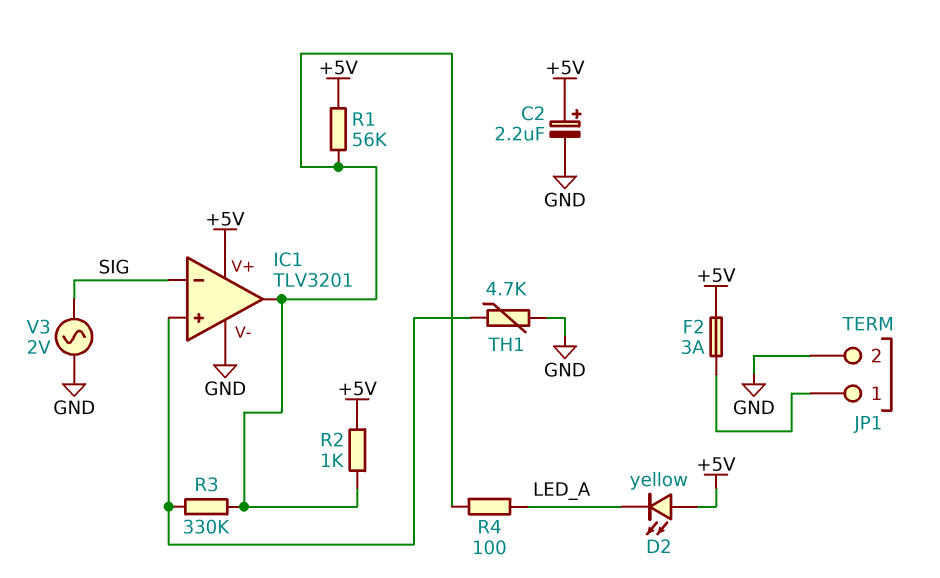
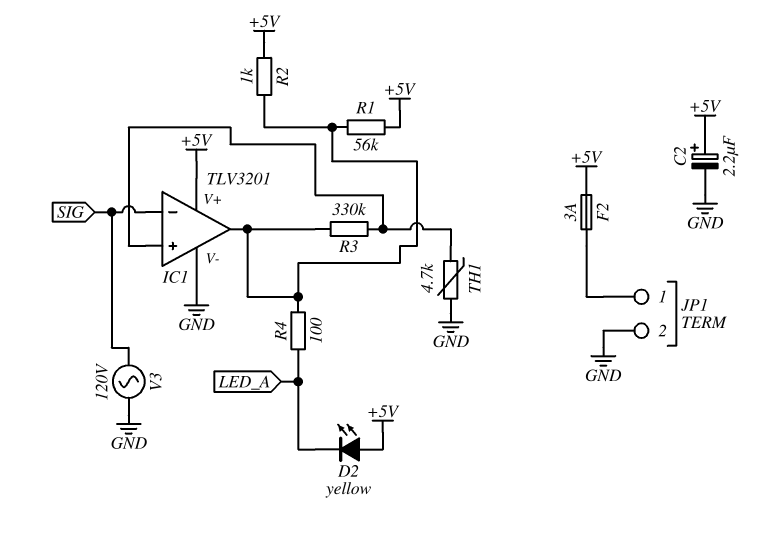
V3: AC 2V (GND, SIG) -> AC 120V (GND, SIG)

